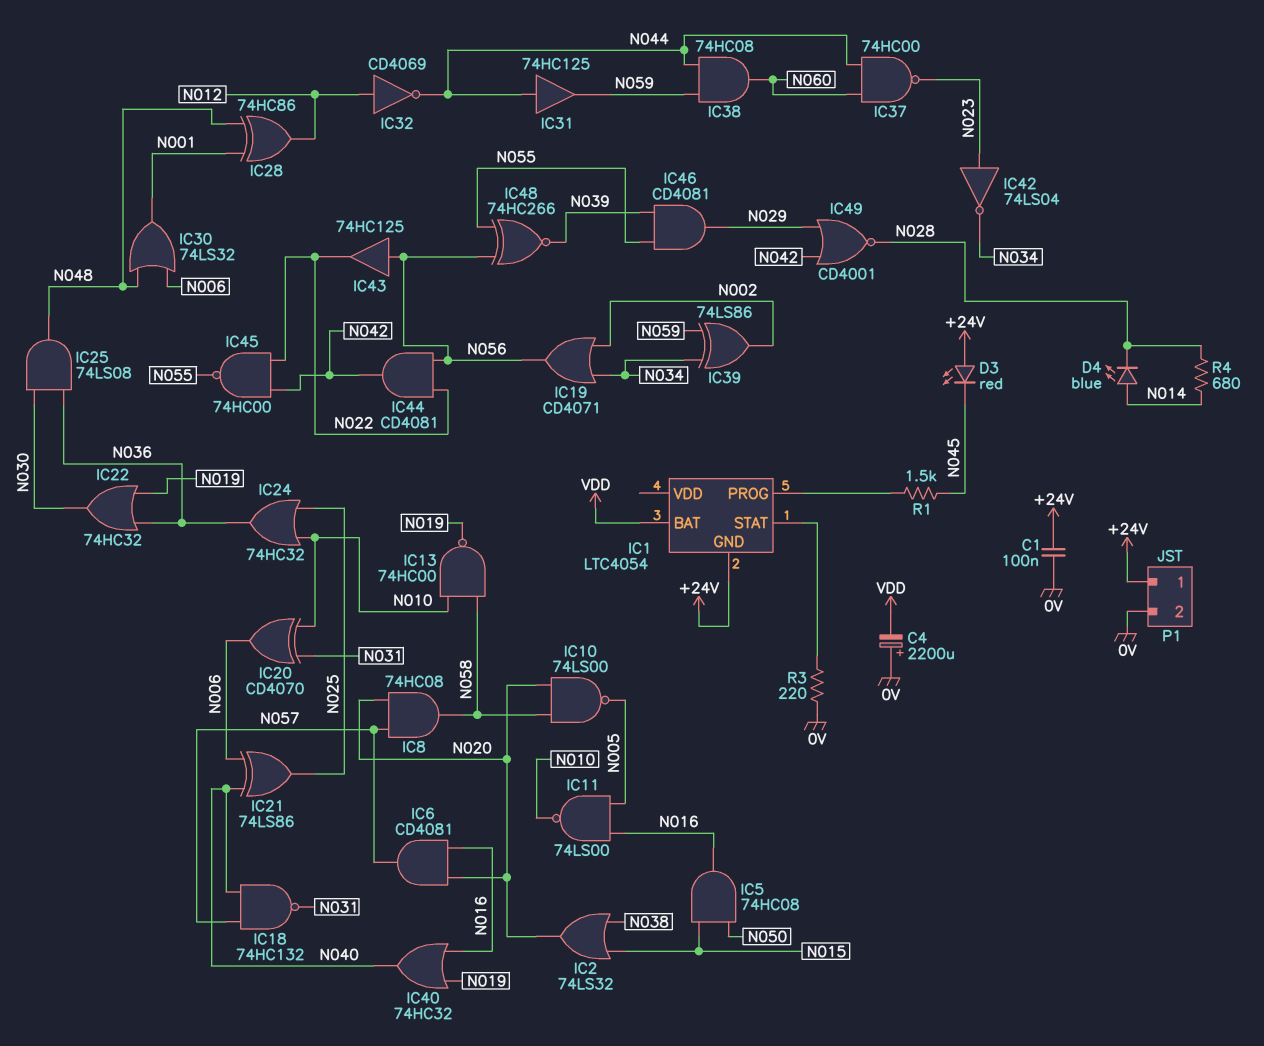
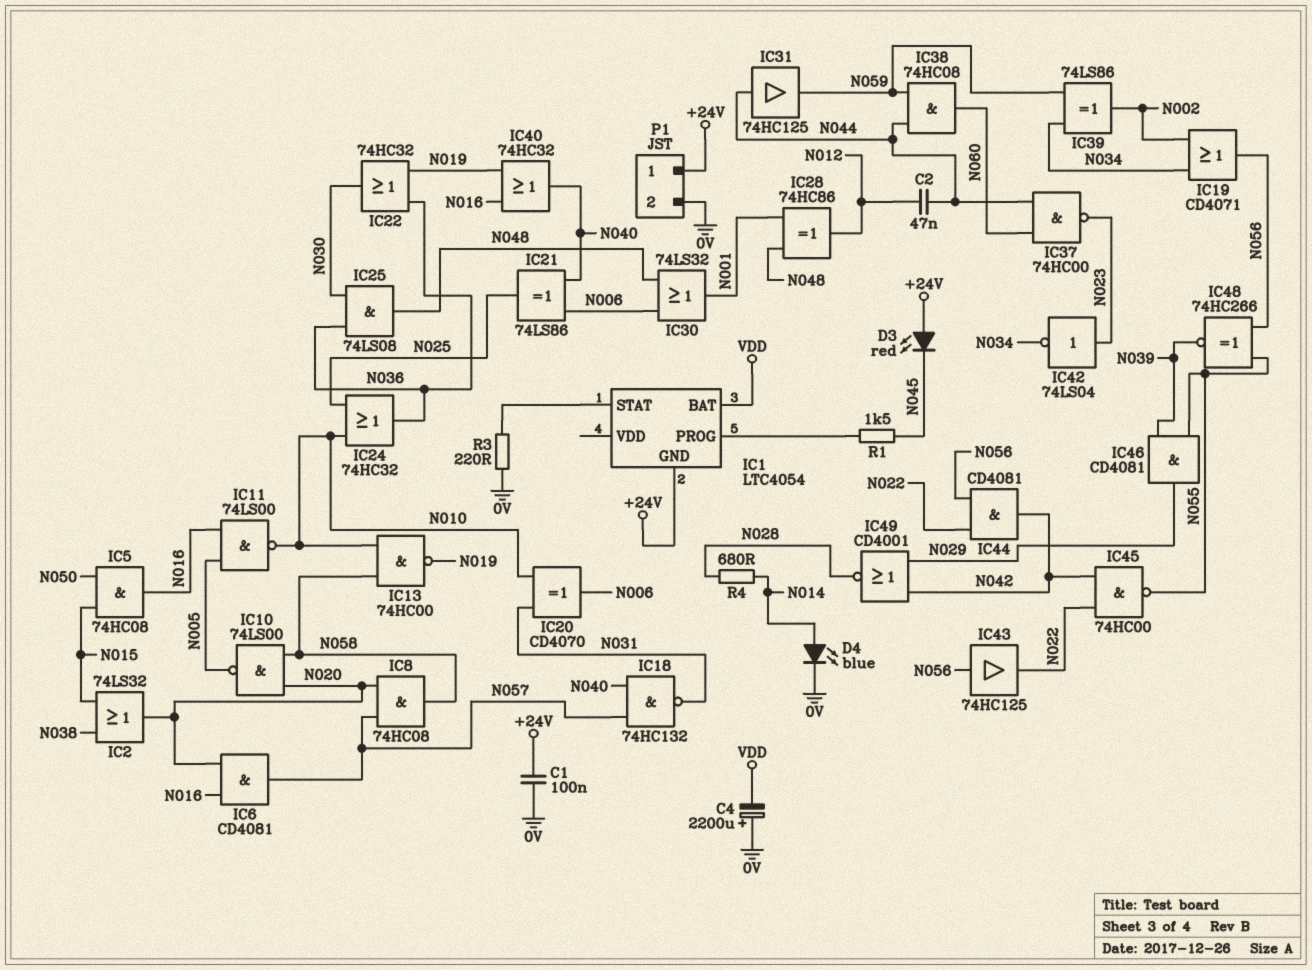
C2: none -> 47nF (N012, N044)
D4: LED blue (A N014, K N028) -> LED blue (A N014, K 0V)
IC32: NOT CD4069 (in N012, out N044) -> none

